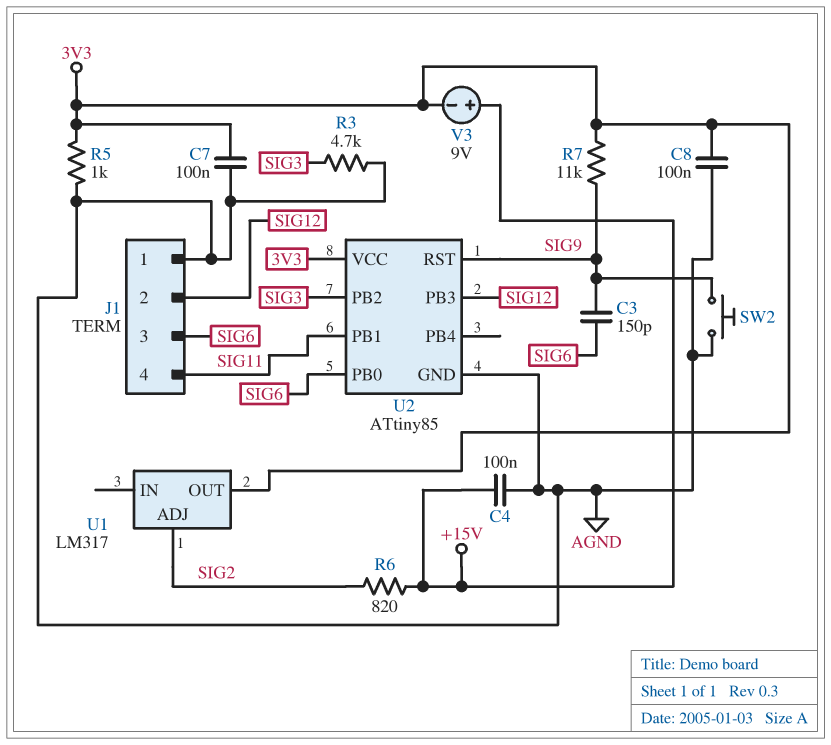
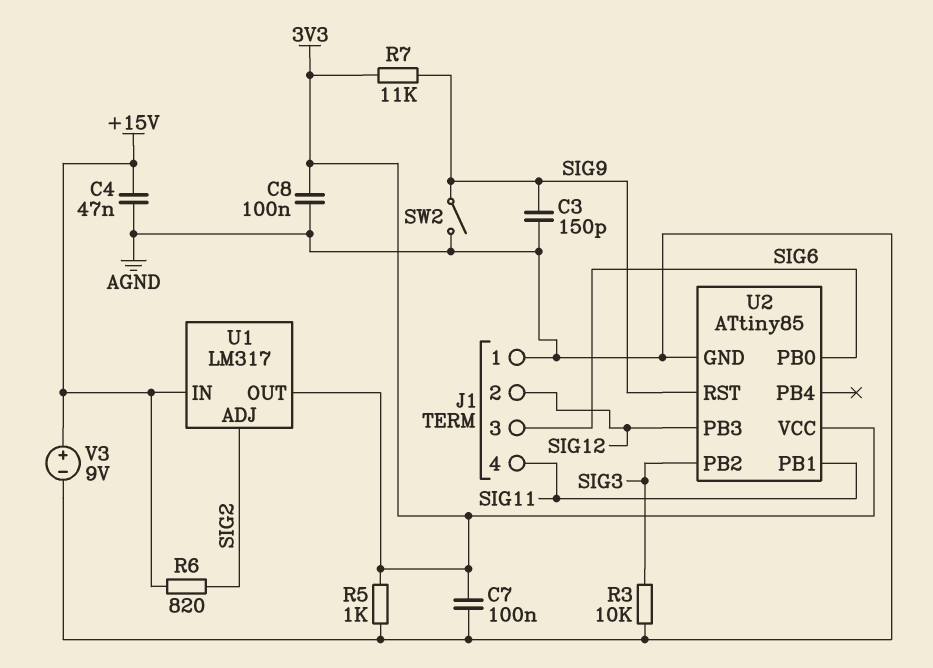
C3: 150pF (SIG6, SIG9) -> 150pF (AGND, SIG9)
C4: 100nF (+15V, AGND) -> 47nF (+15V, AGND)
R3: 4.7k (AGND, SIG3) -> 10k (AGND, SIG3)
SW2: button (AGND, SIG9) -> switch (AGND, SIG9)
U1 pin IN: none -> +15V
V3: 9V (plus +15V, minus 3V3) -> 9V (plus +15V, minus AGND)

